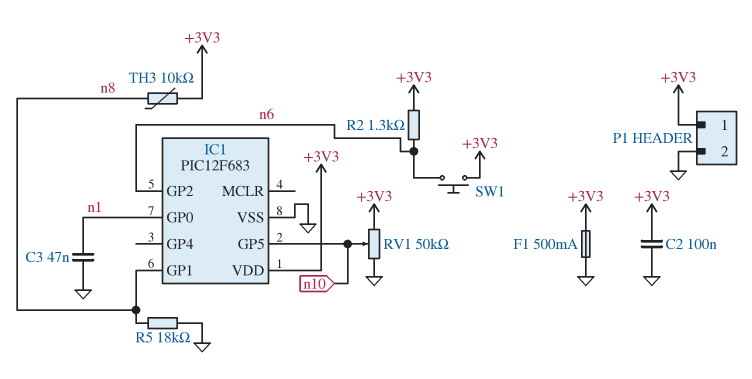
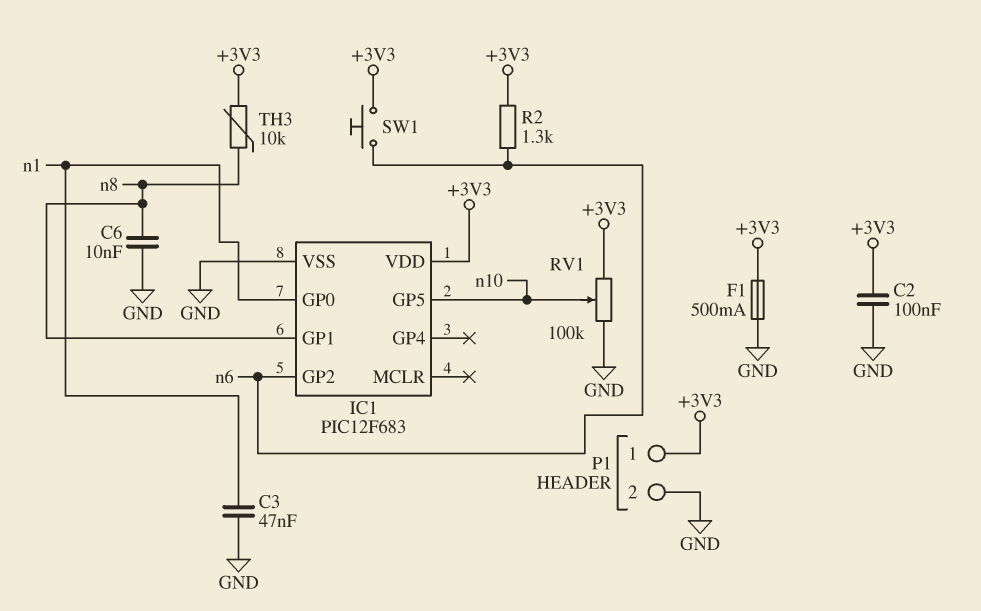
C6: none -> 10nF (GND, n8)
R5: 18k (GND, n8) -> none
RV1: 50k (+3V3, GND, wiper n10) -> 100k (+3V3, GND, wiper n10)

